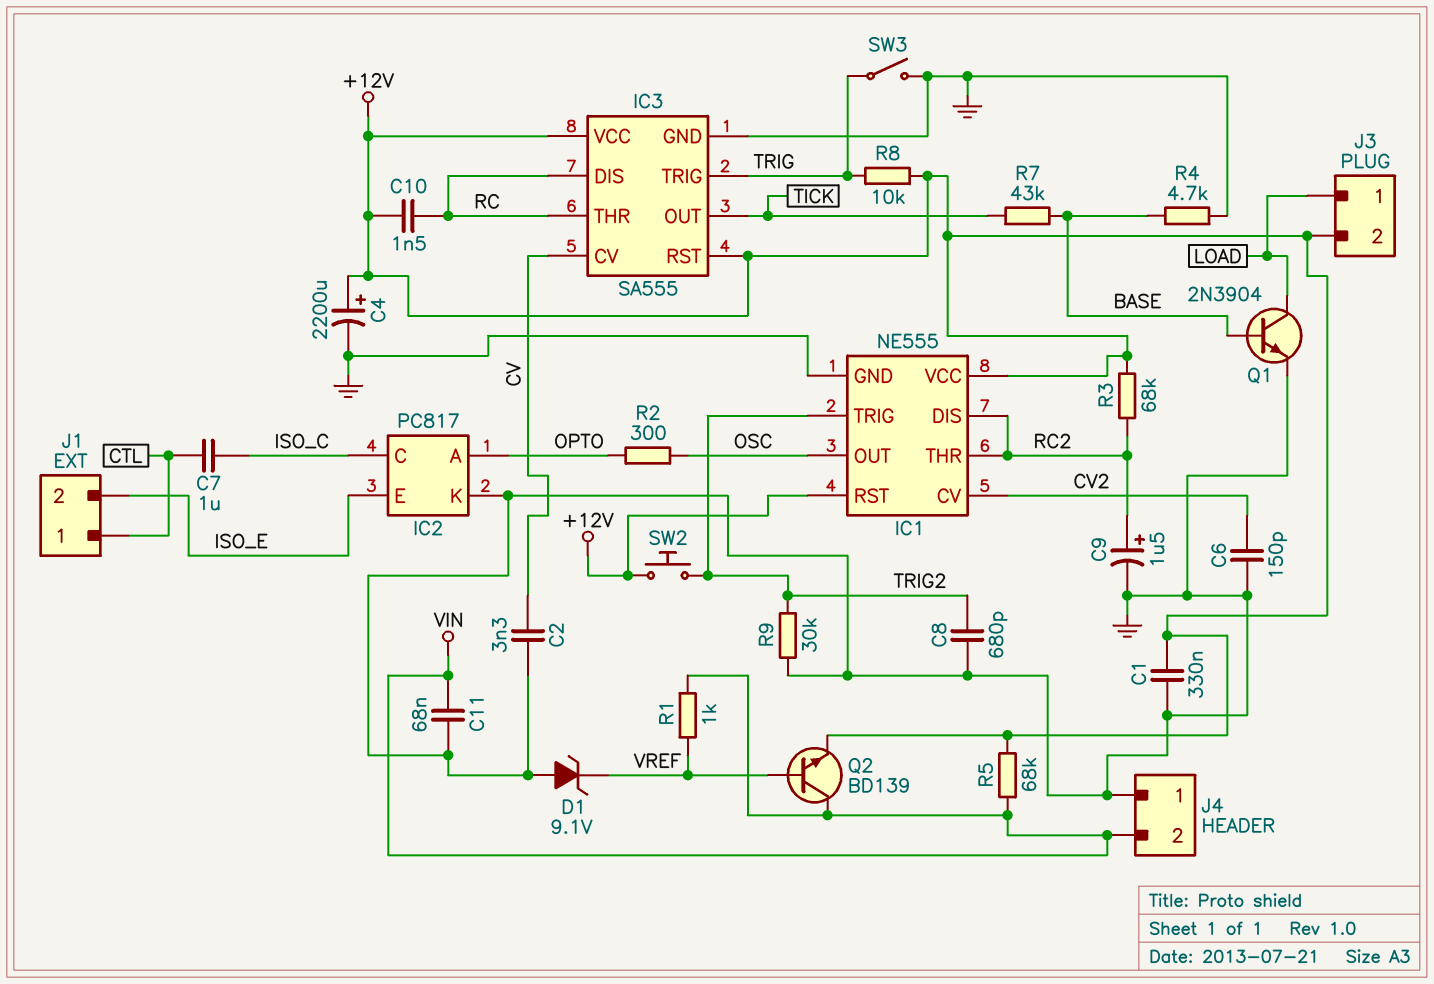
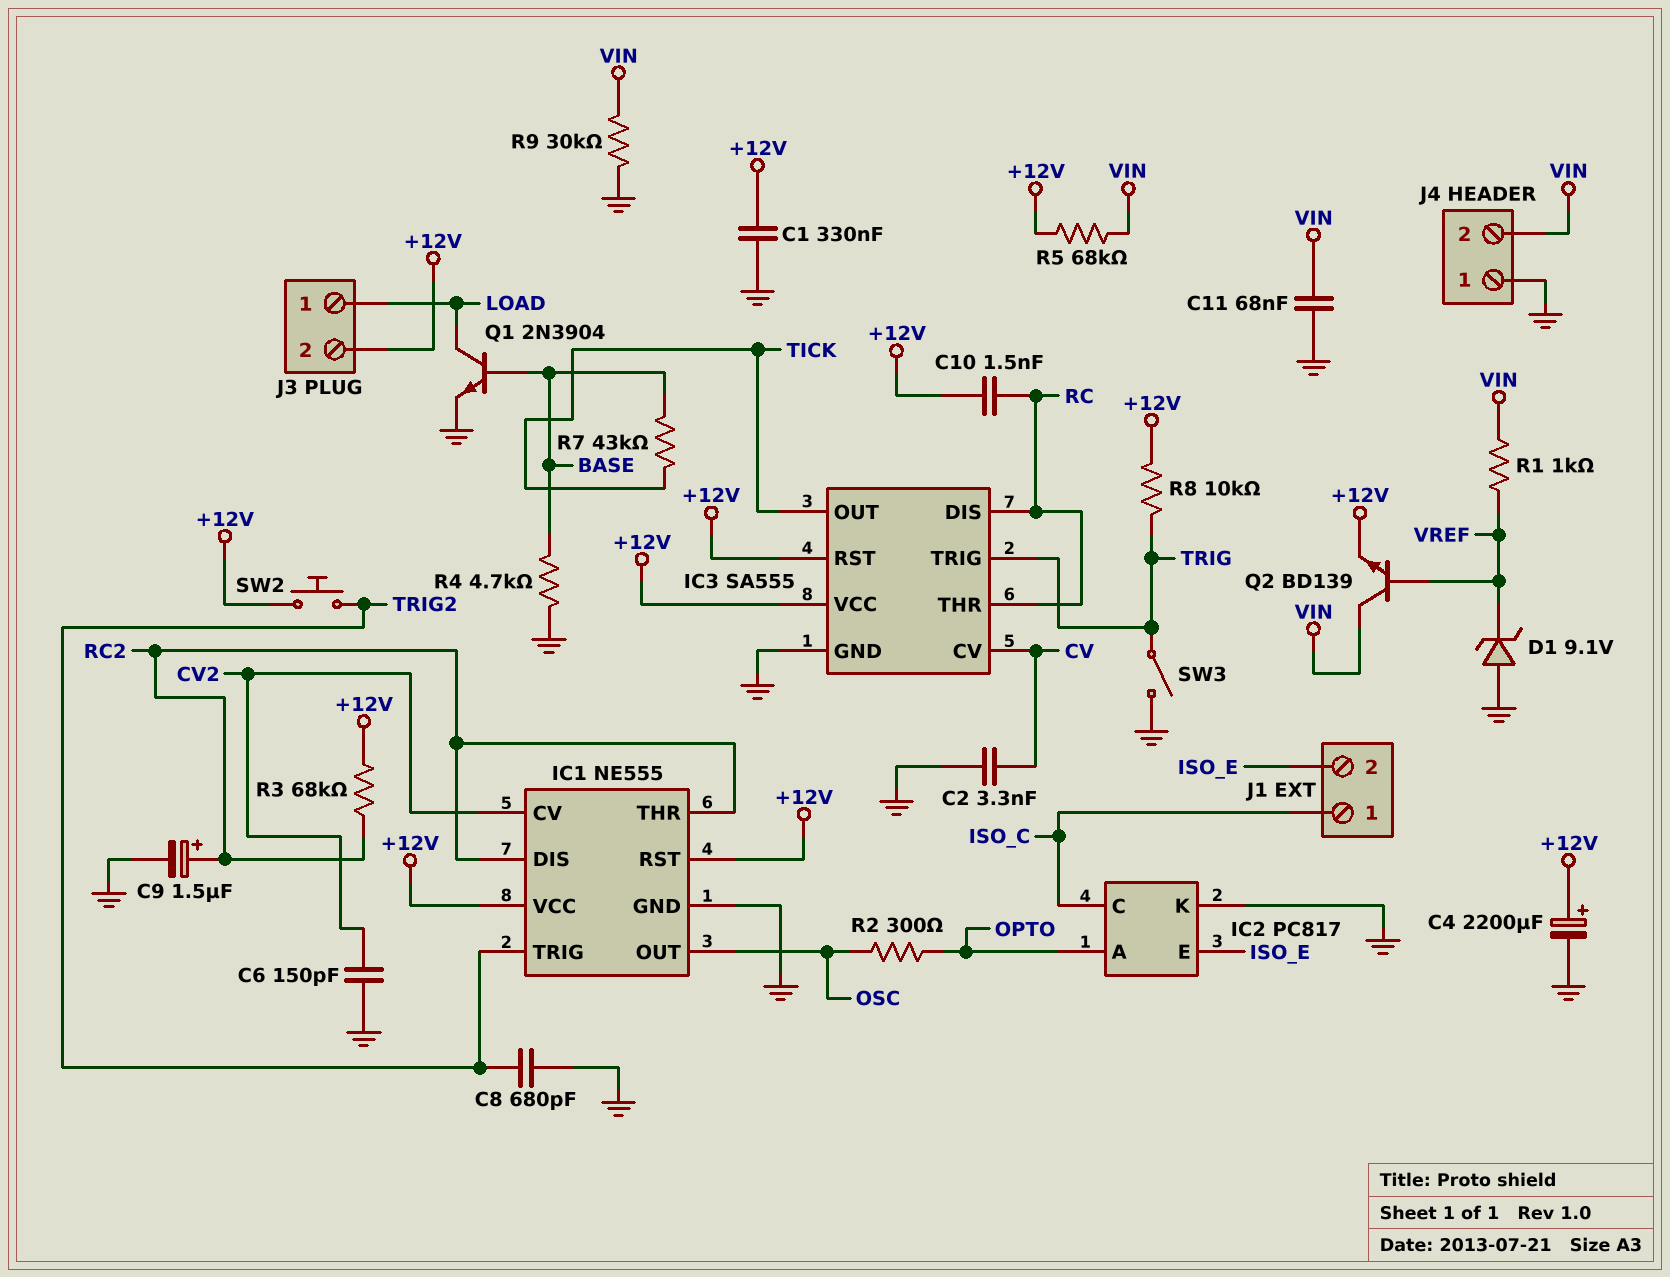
C7: 1uF (CTL, ISO_C) -> none
J1 pin 1: CTL -> ISO_C
R9: 30k (GND, TRIG2) -> 30k (GND, VIN)

